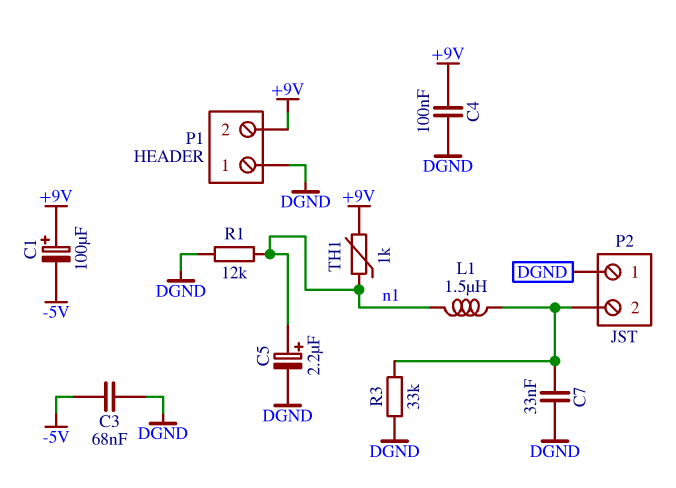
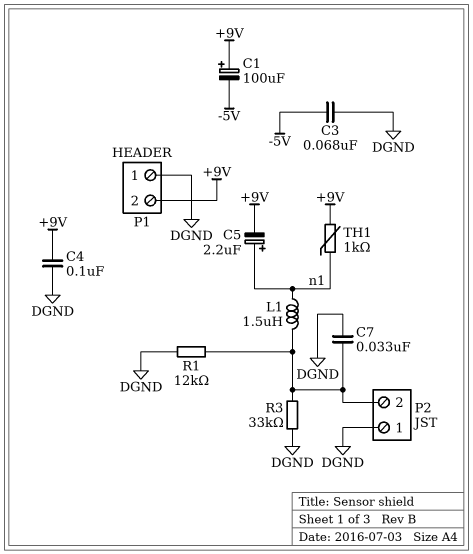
C5: 2.2uF (plus n1, minus DGND) -> 2.2uF (plus n1, minus +9V)
R1: 12k (DGND, n1) -> 12k (DGND, P2/2)

